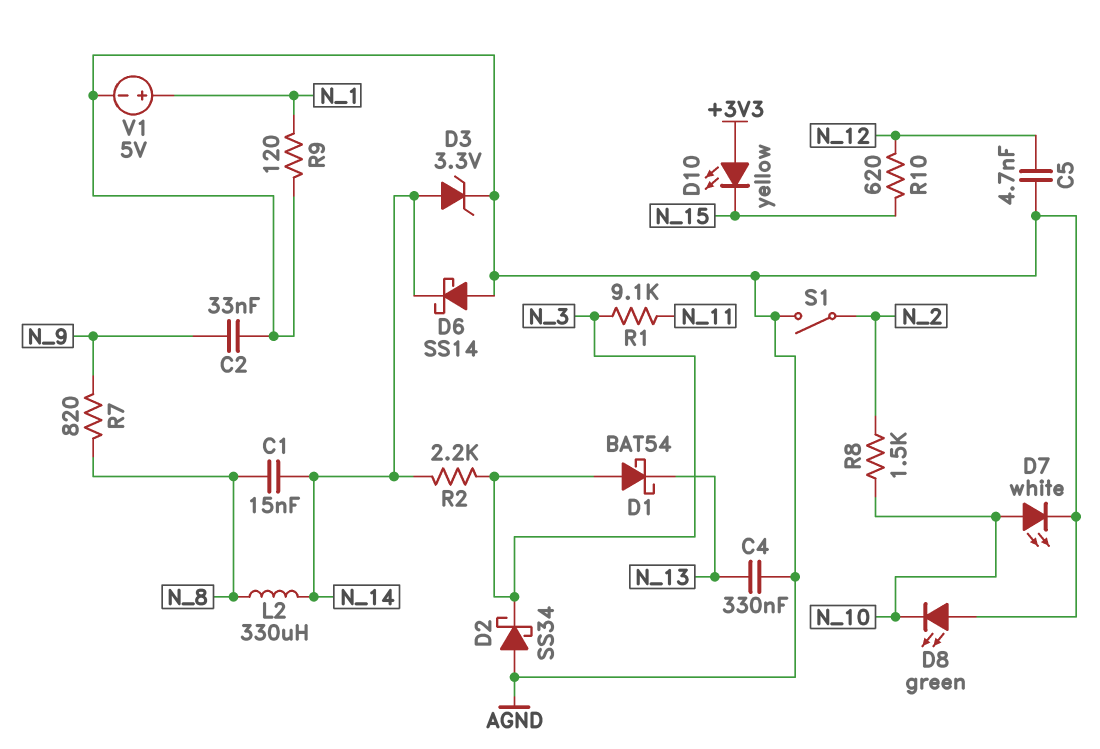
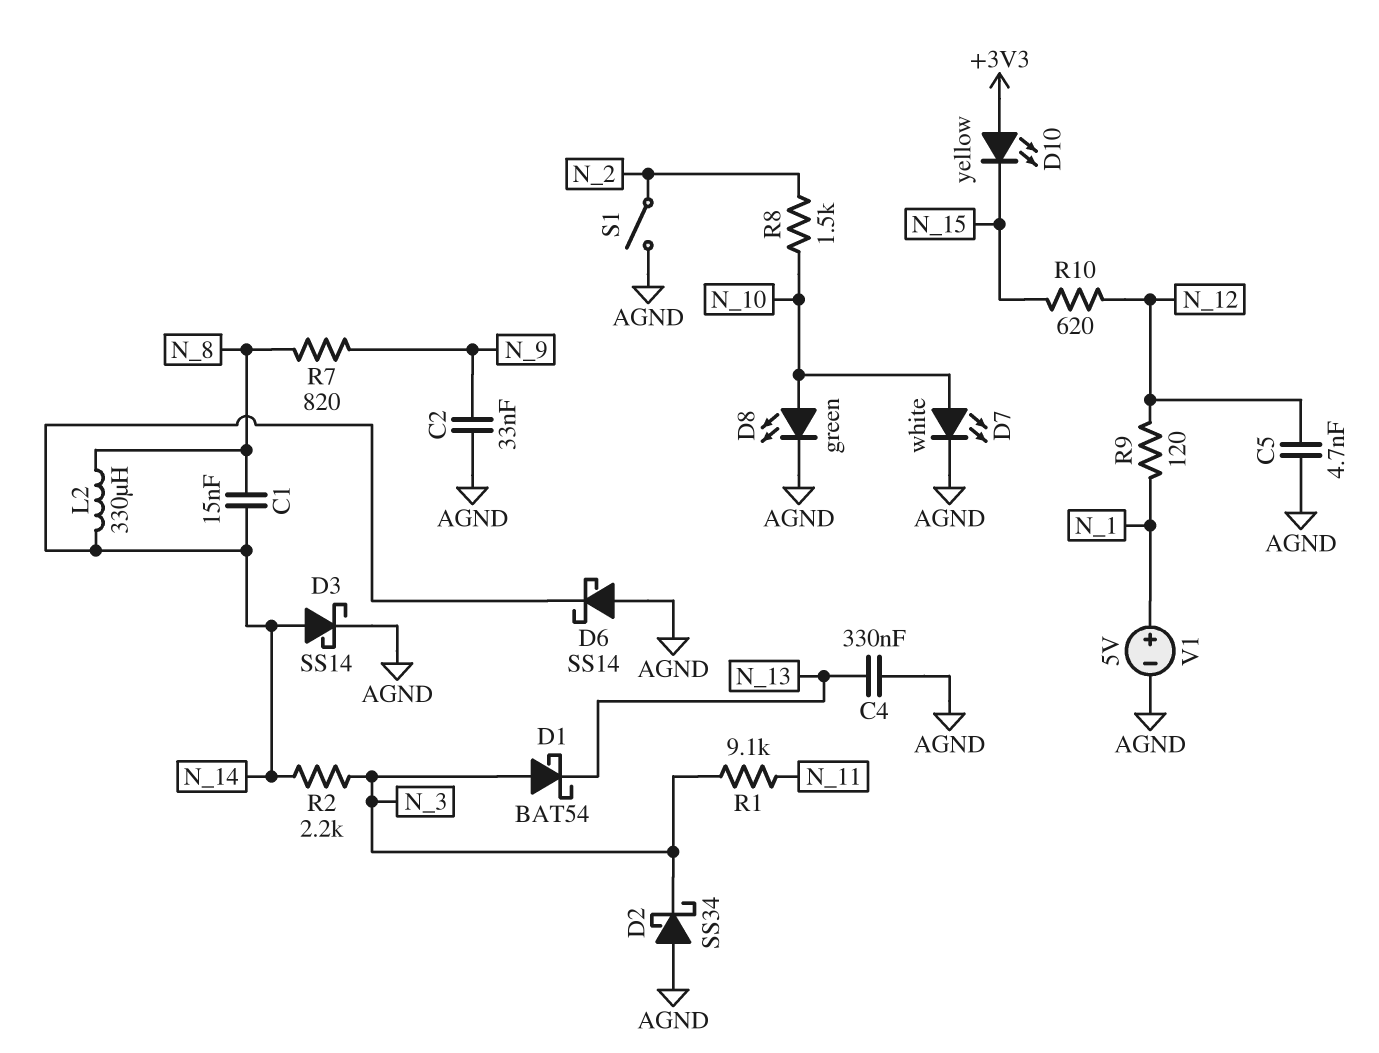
D3: zener 3.3V (A N_14, K AGND) -> schottky SS14 (A N_14, K AGND)
D8: LED green (A AGND, K N_10) -> LED green (A N_10, K AGND)
R9: 120 (AGND, N_1) -> 120 (N_1, N_12)

